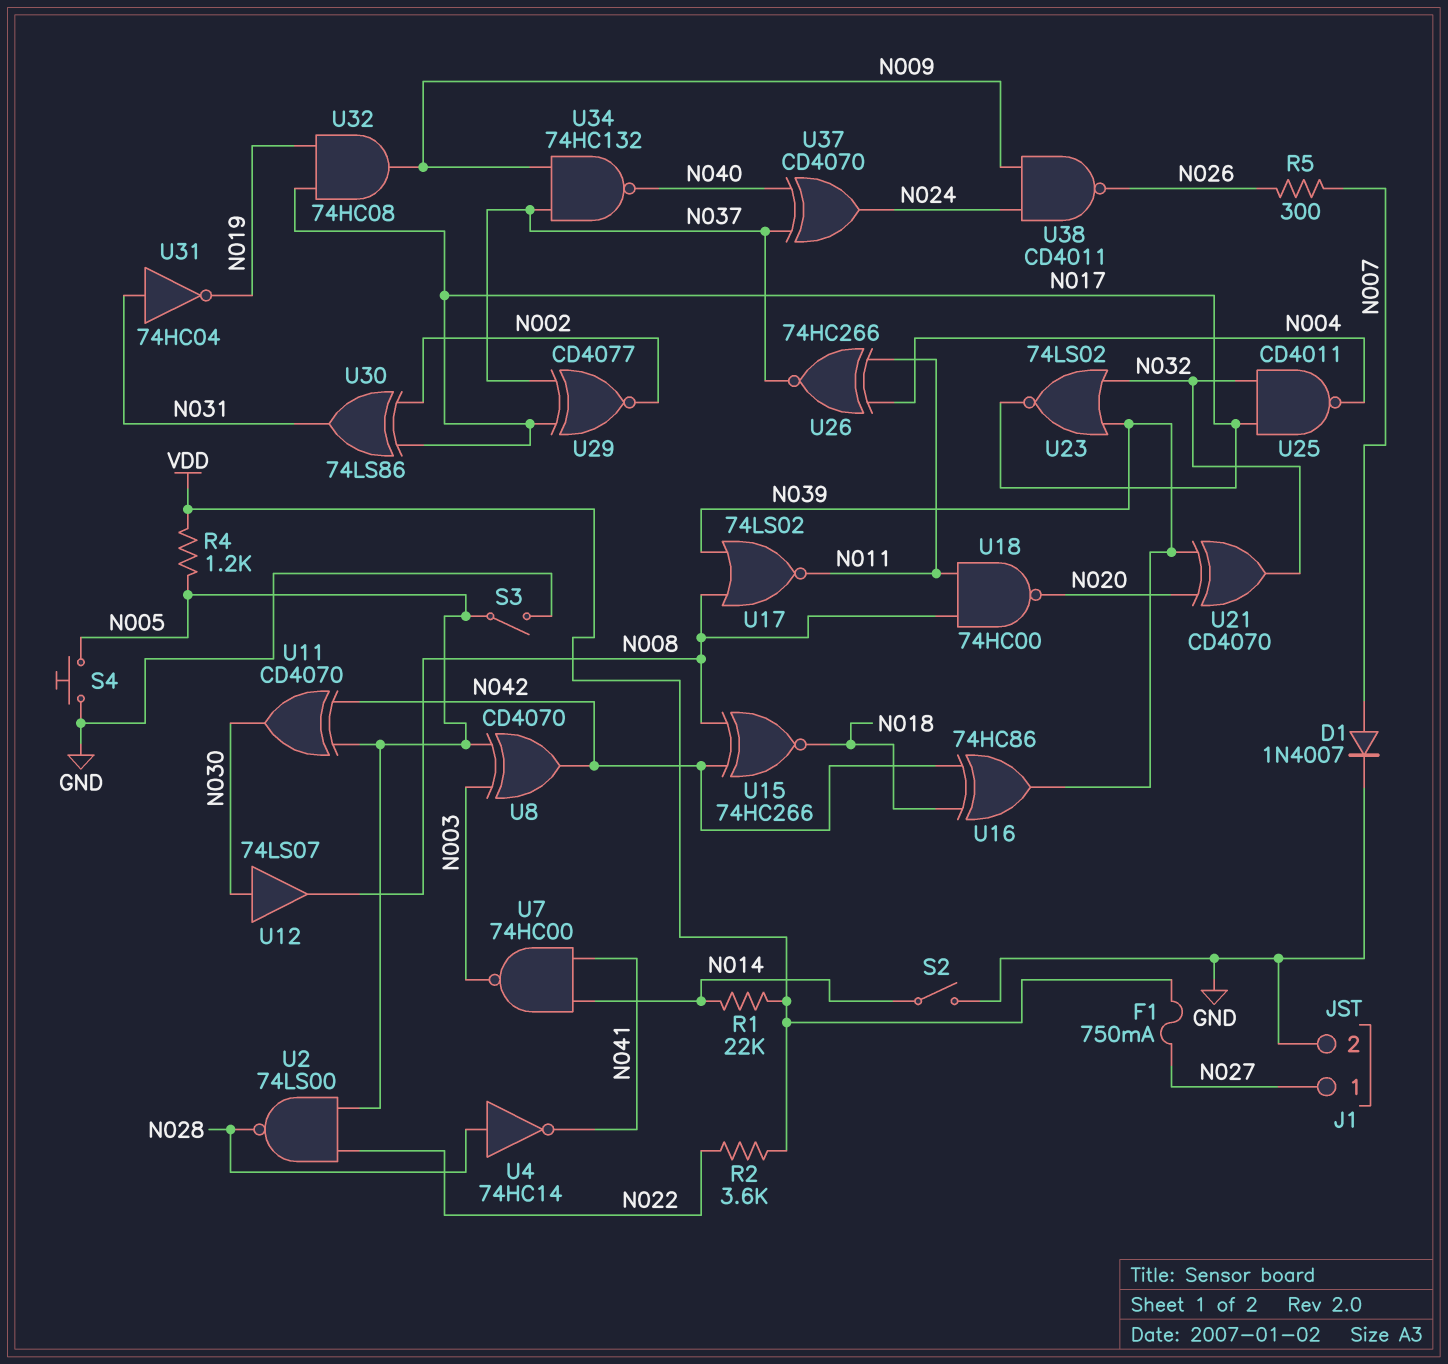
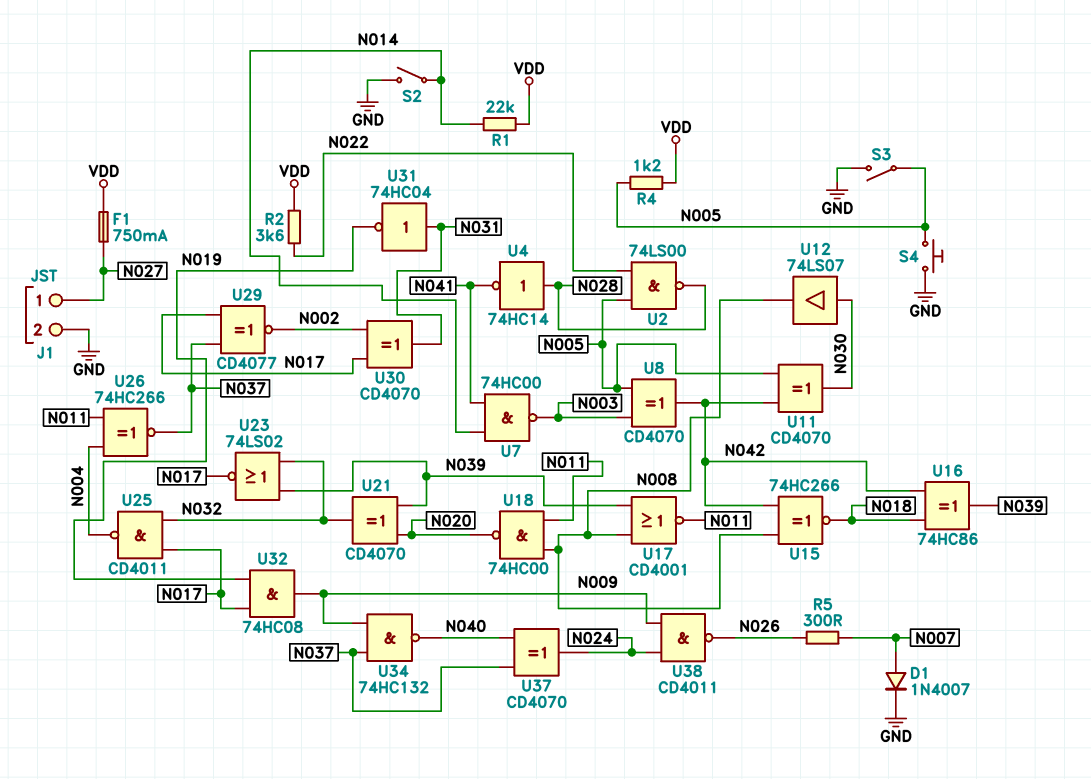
U17: NOR 74LS02 (in N008, in N039, out N011) -> NOR CD4001 (in N008, in N039, out N011)
U30: XOR 74LS86 (in N002, in N017, out N031) -> XOR CD4070 (in N002, in N017, out N031)

